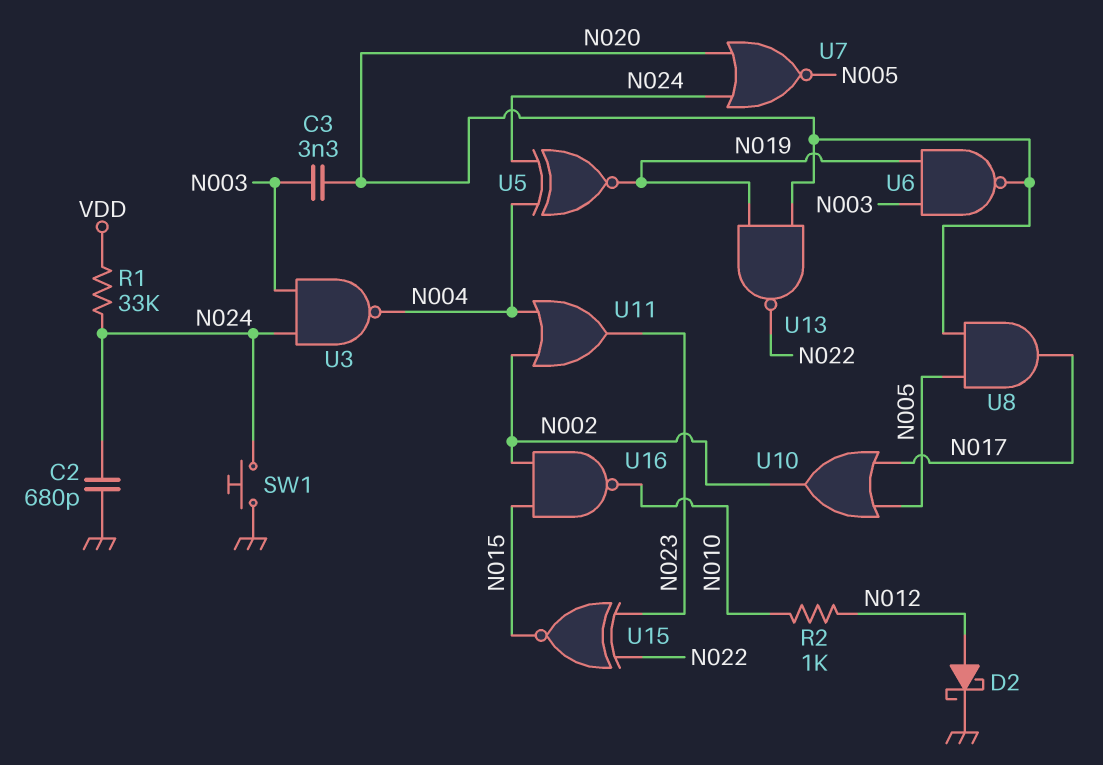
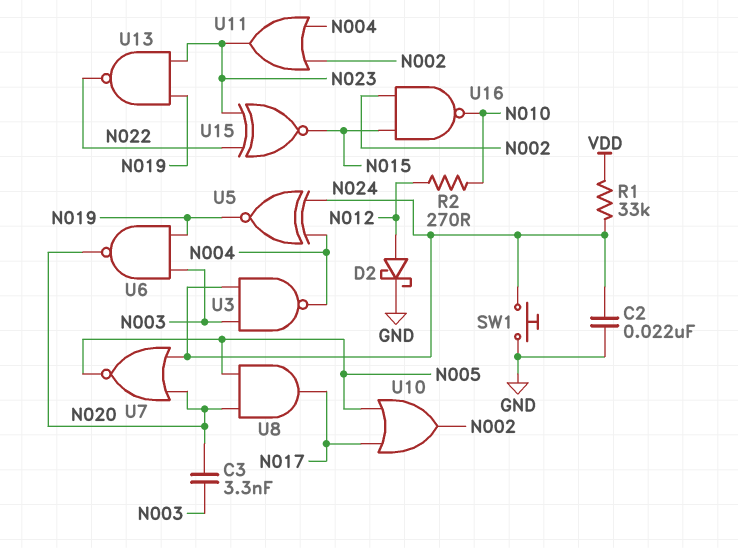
C2: 680pF (GND, N024) -> 22nF (GND, N024)
R2: 1k (N010, N012) -> 270 (N010, N012)
U13: NAND (in N019, in N020, out N022) -> NAND (in N019, in N023, out N022)

